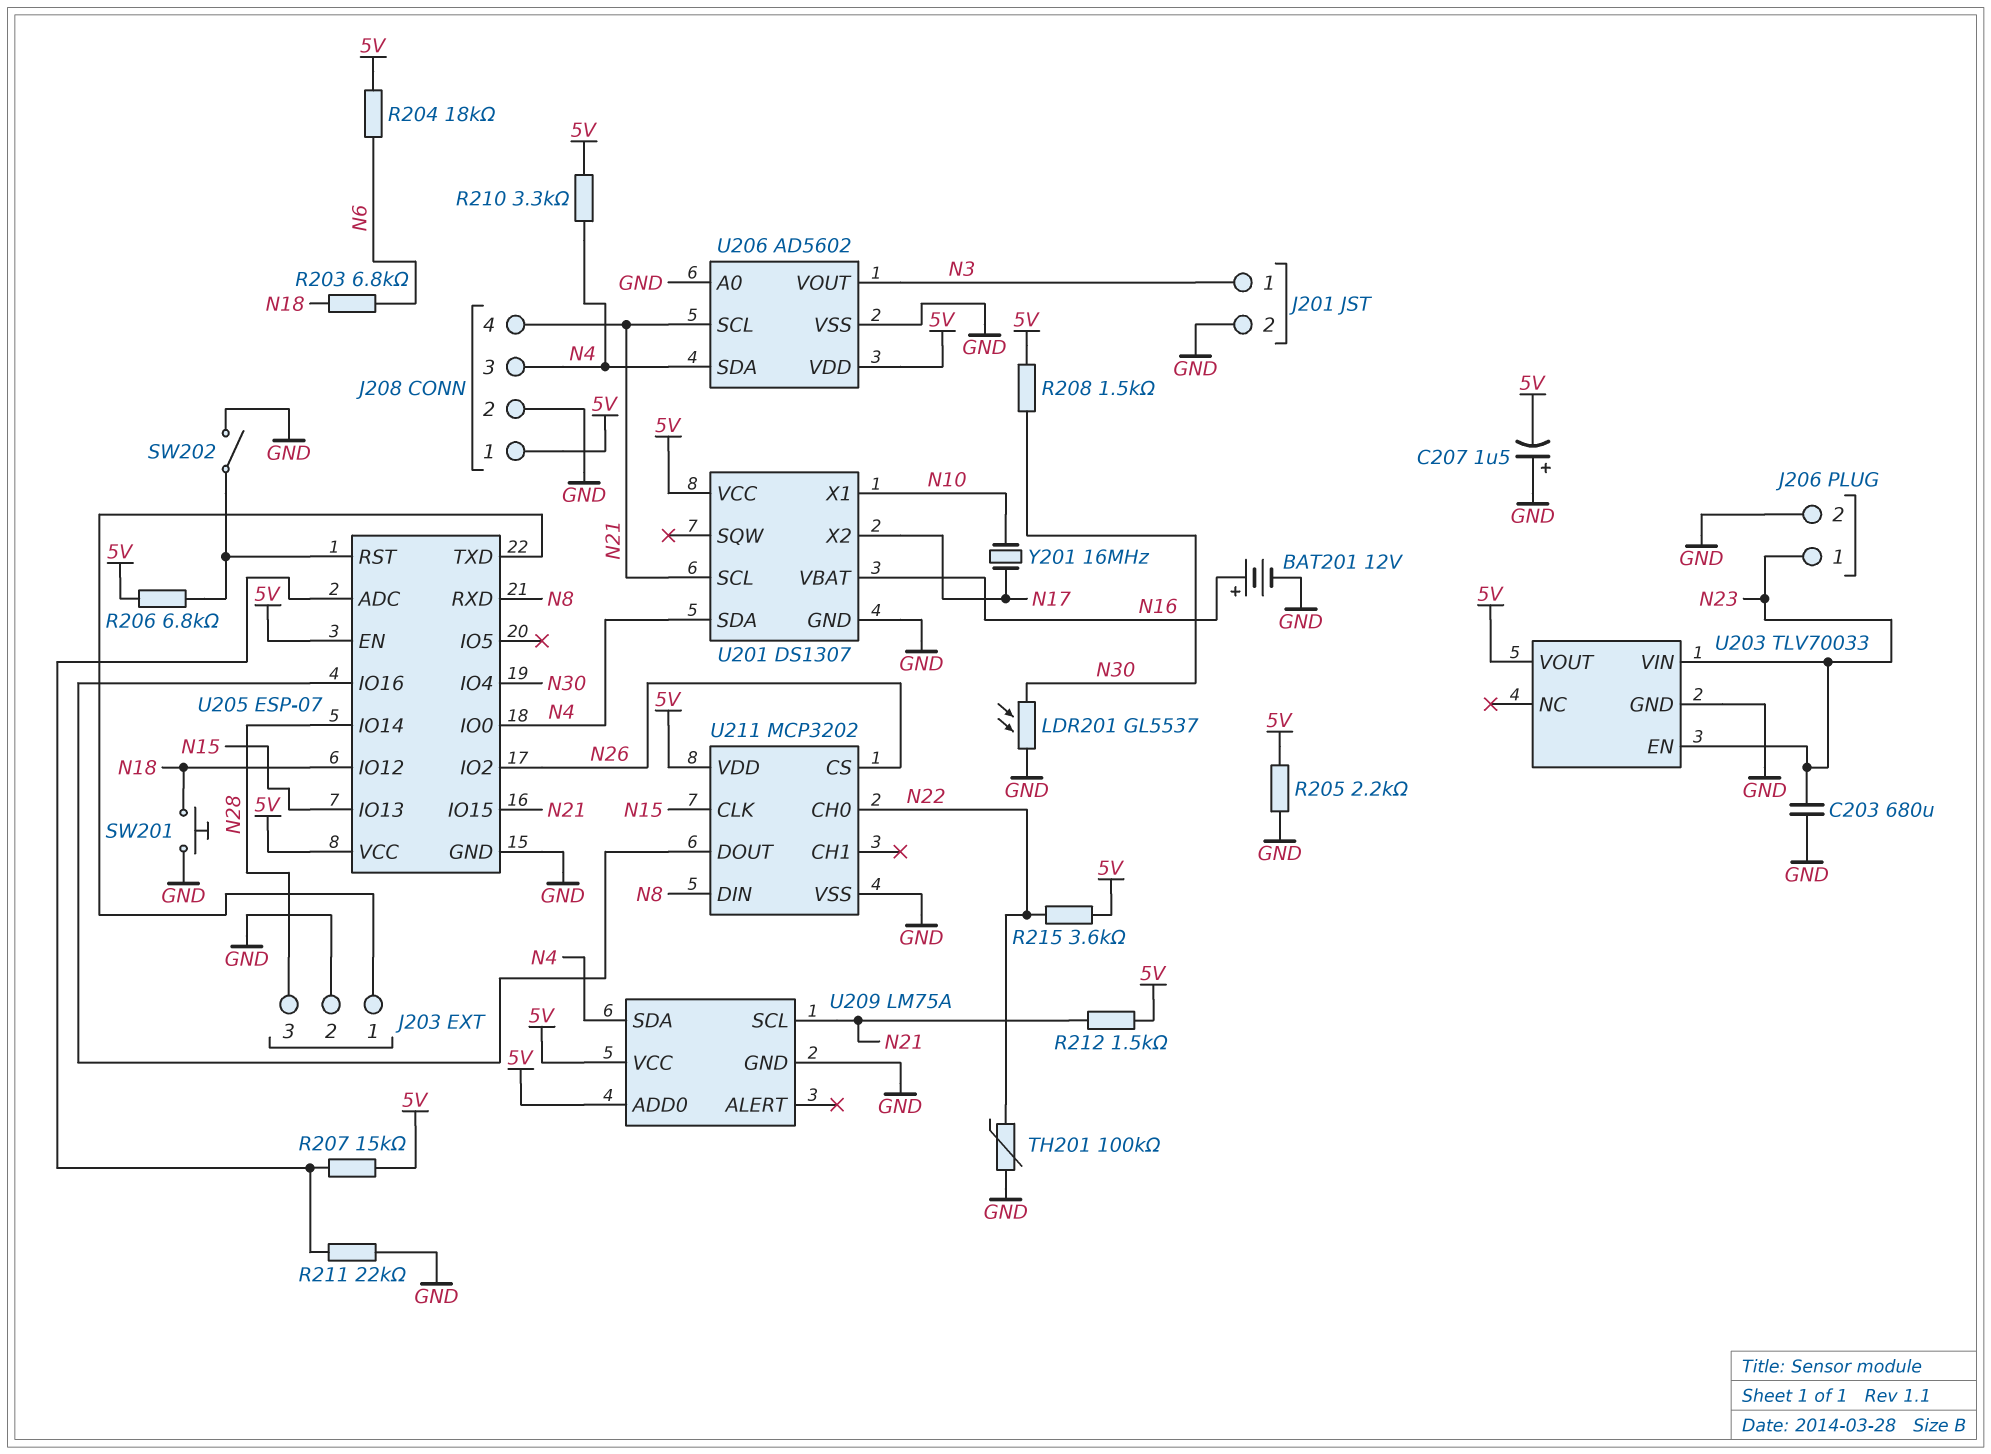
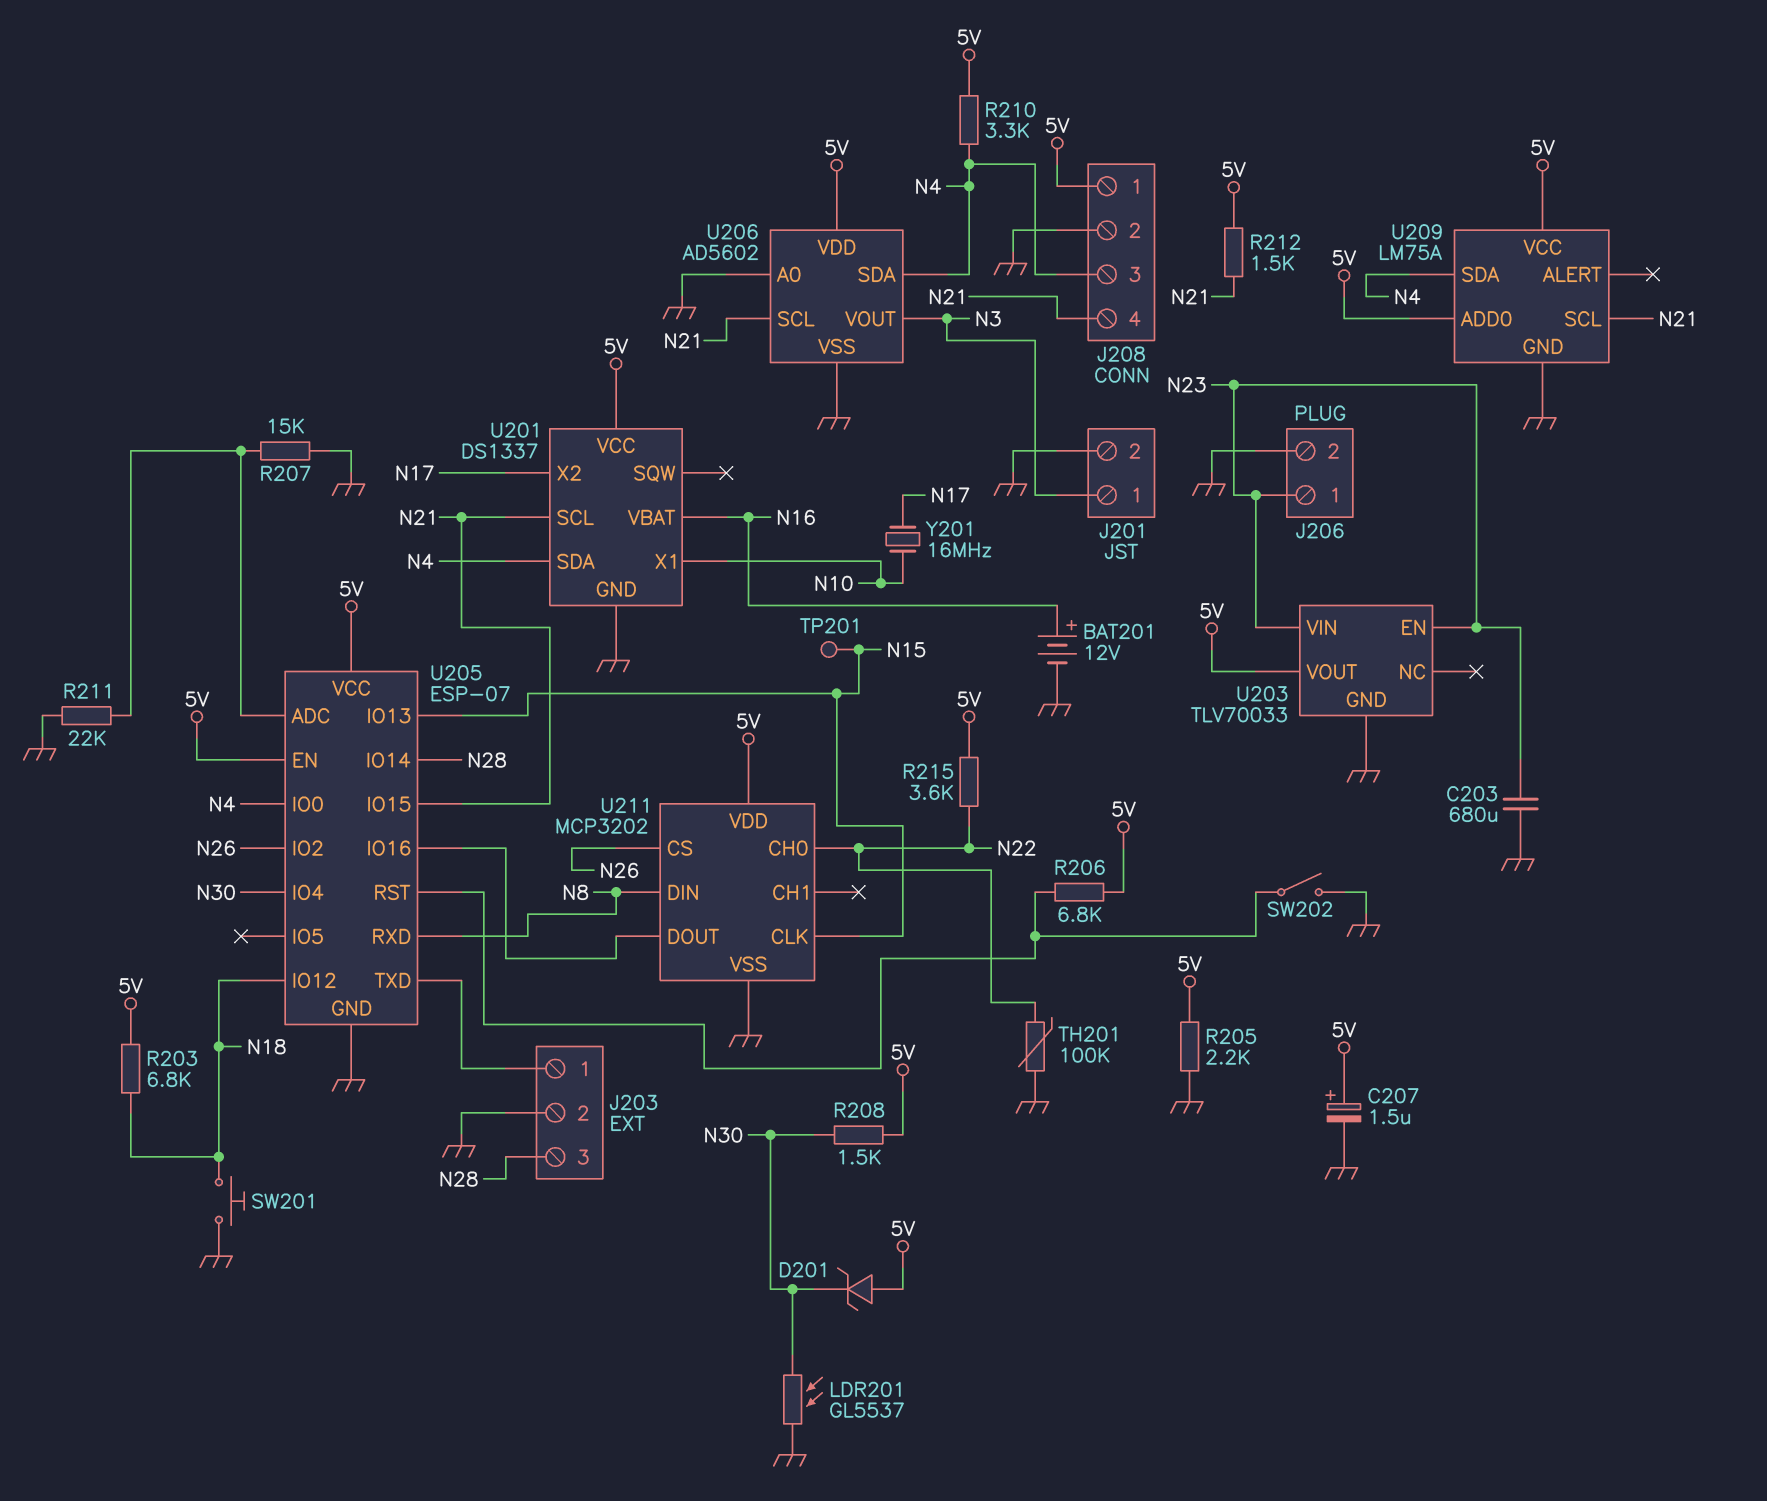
C207: 1.5uF (plus GND, minus 5V) -> 1.5uF (plus 5V, minus GND)
D201: none -> zener (A 5V, K N30)
R203: 6.8k (N6, N18) -> 6.8k (5V, N18)
R204: 18k (5V, N6) -> none
R207: 15k (5V, U205/ADC) -> 15k (GND, U205/ADC)
TP201: none -> test point (N15)
U201: DS1307 -> DS1337

